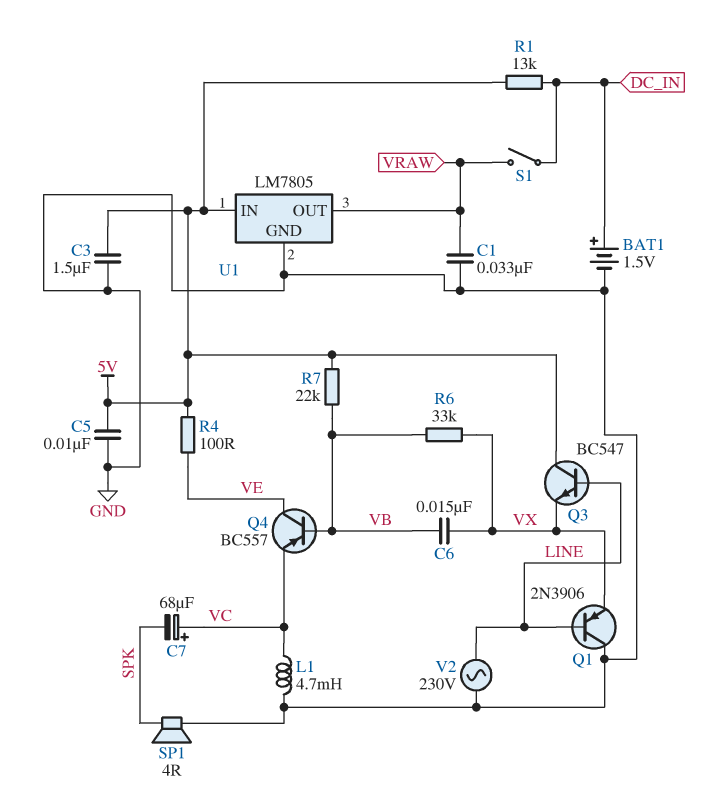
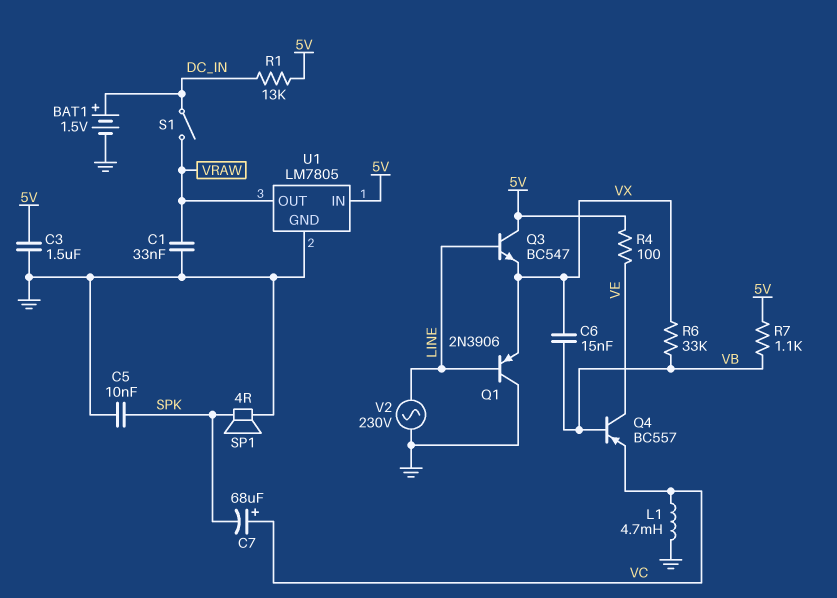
C5: 10nF (5V, GND) -> 10nF (GND, SPK)
R7: 22k (5V, VB) -> 1.1k (5V, VB)

